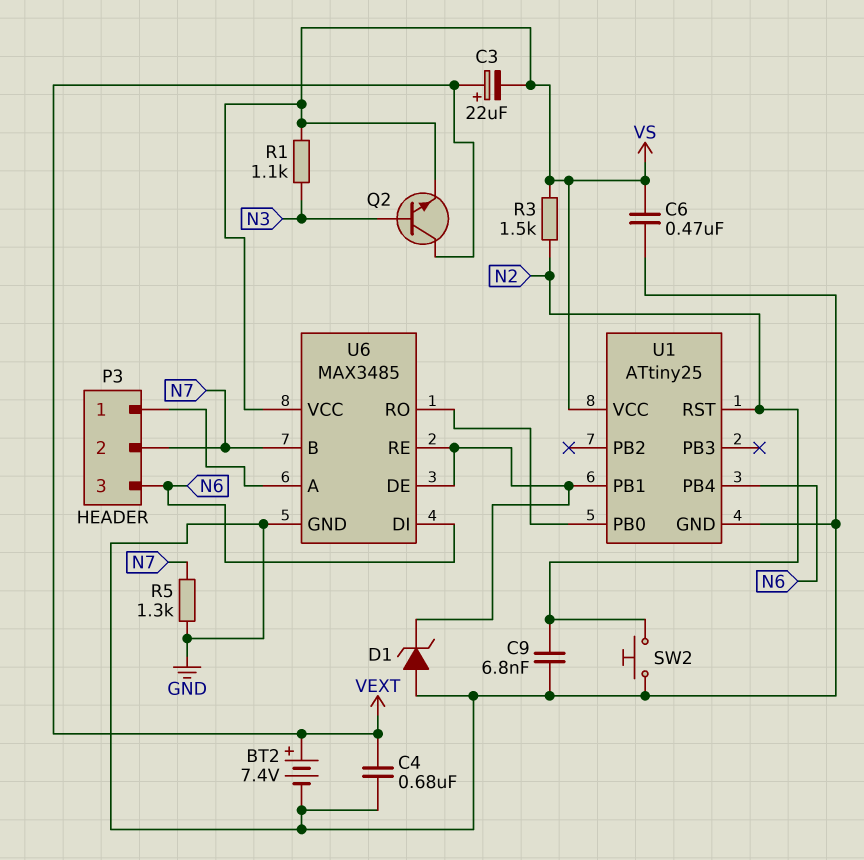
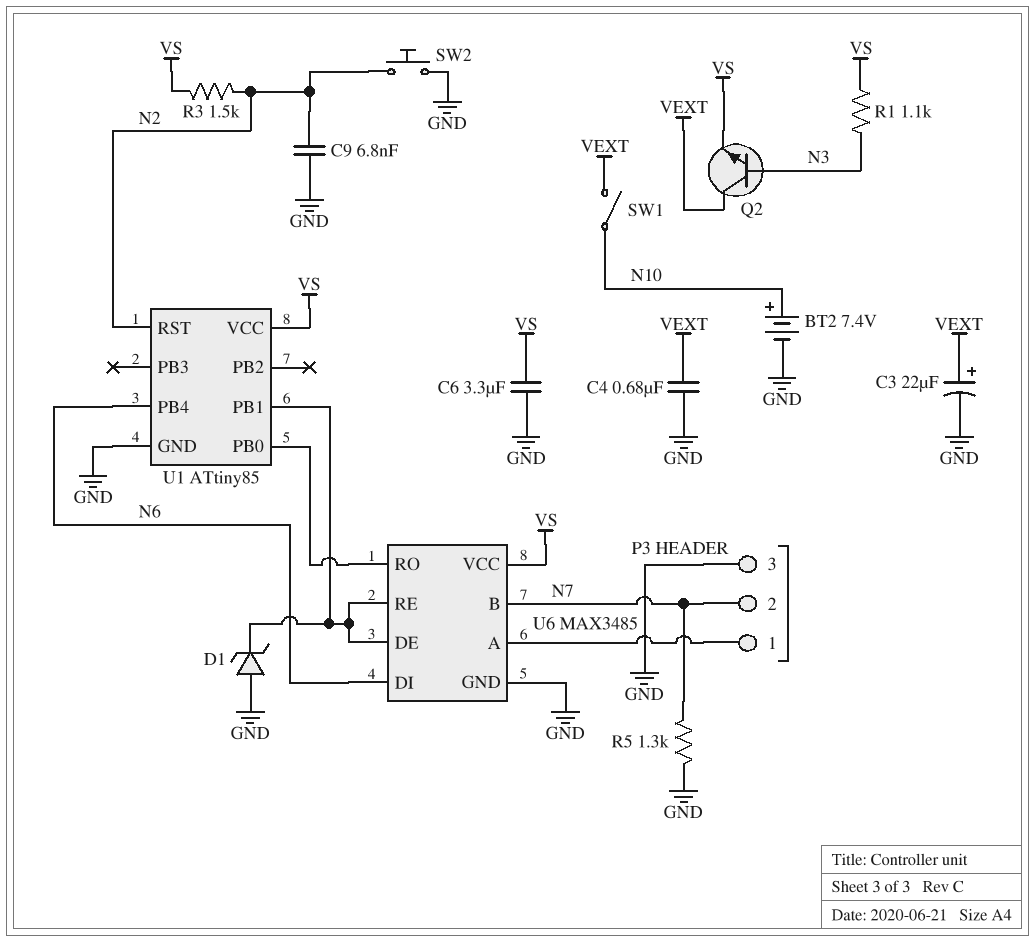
BT2: 7.4V (plus VEXT, minus GND) -> 7.4V (plus N10, minus GND)
C3: 22uF (plus VEXT, minus VS) -> 22uF (plus VEXT, minus GND)
C6: 470nF (GND, VS) -> 3.3uF (GND, VS)
P3 pin 3: N6 -> GND
SW1: none -> switch (N10, VEXT)
U1: ATtiny25 -> ATtiny85

